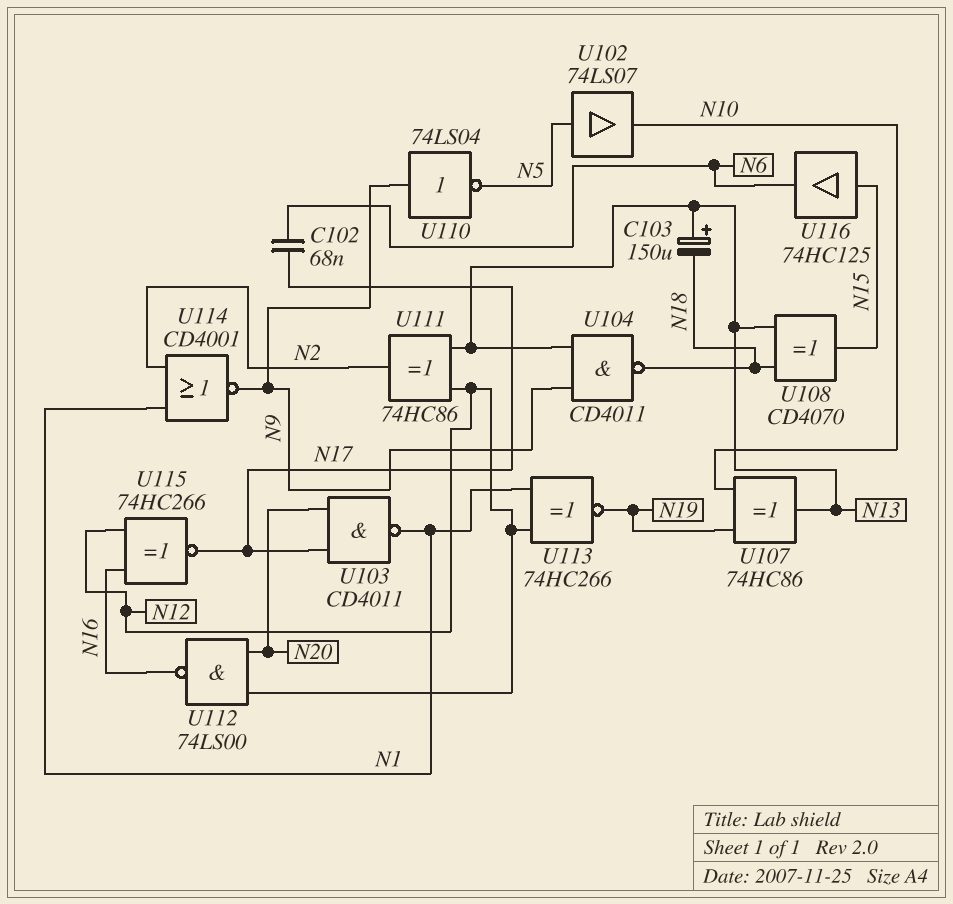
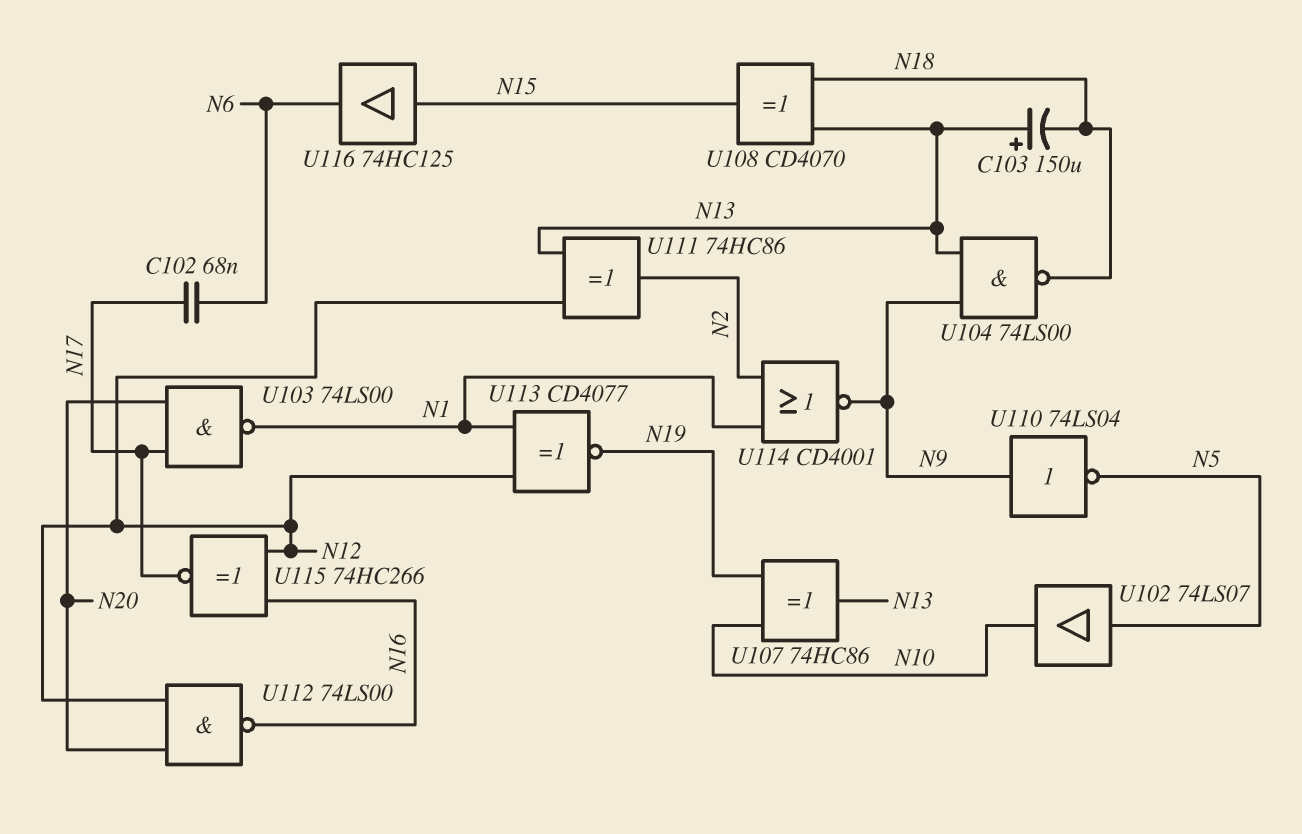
U103: NAND CD4011 (in N17, in N20, out N1) -> NAND 74LS00 (in N17, in N20, out N1)
U104: NAND CD4011 (in N9, in N13, out N18) -> NAND 74LS00 (in N9, in N13, out N18)
U113: XNOR 74HC266 (in N1, in N12, out N19) -> XNOR CD4077 (in N1, in N12, out N19)

